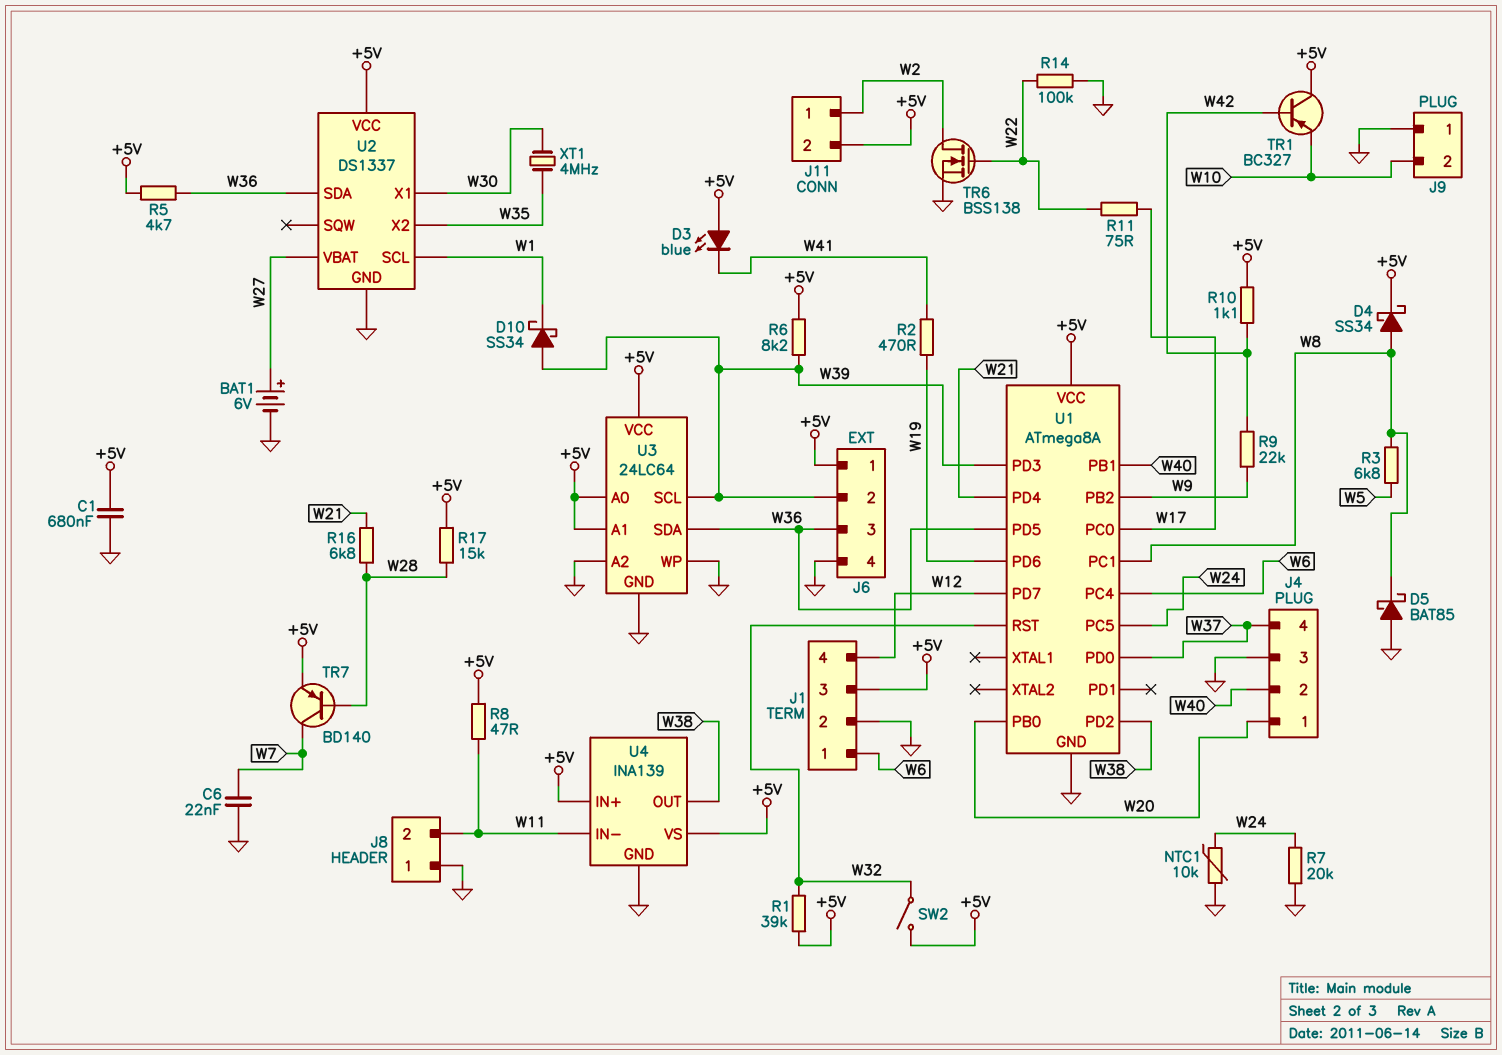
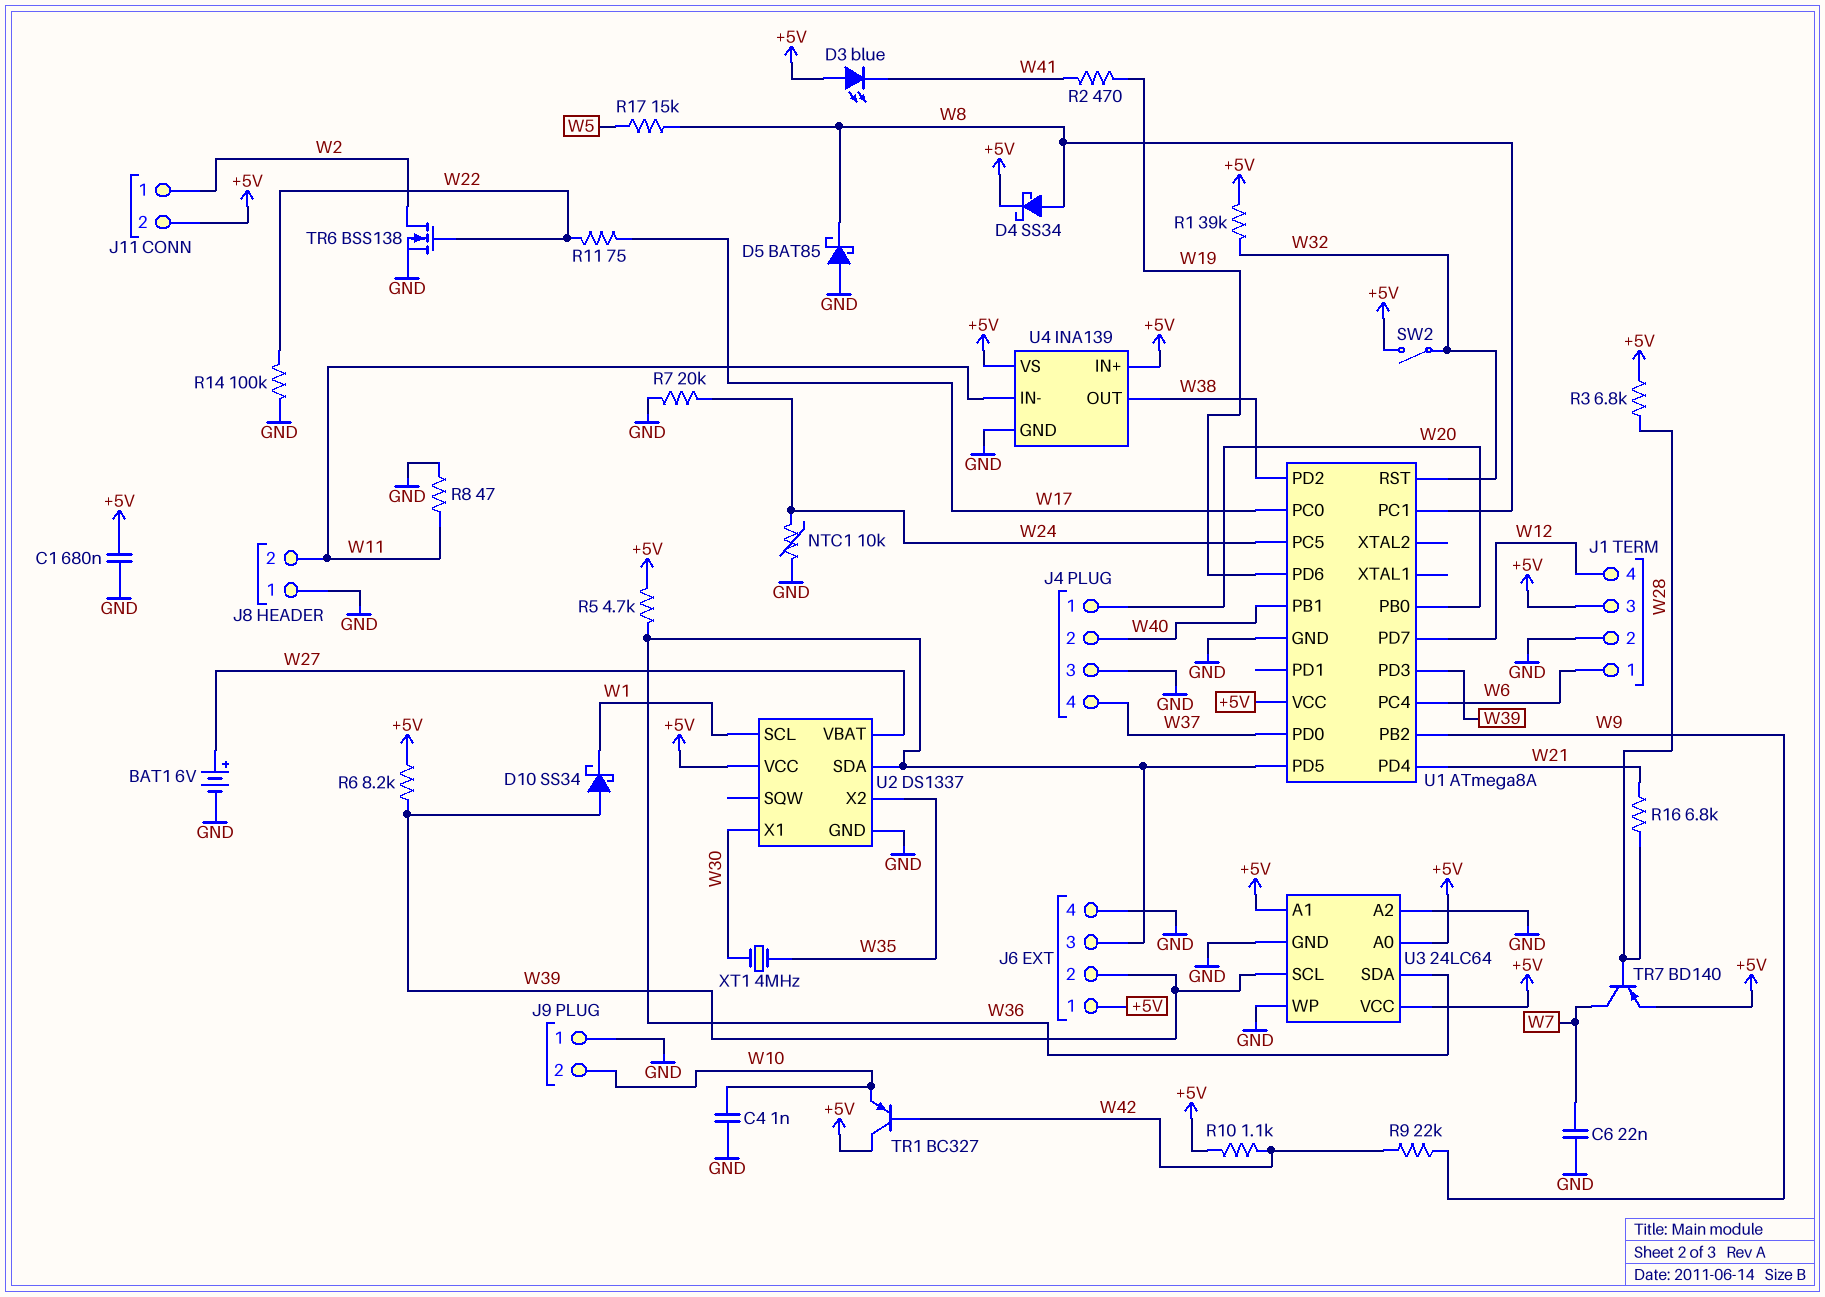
C4: none -> 1nF (GND, W10)
R3: 6.8k (W5, W8) -> 6.8k (+5V, W28)
R8: 47 (+5V, W11) -> 47 (GND, W11)
R17: 15k (+5V, W28) -> 15k (W5, W8)

